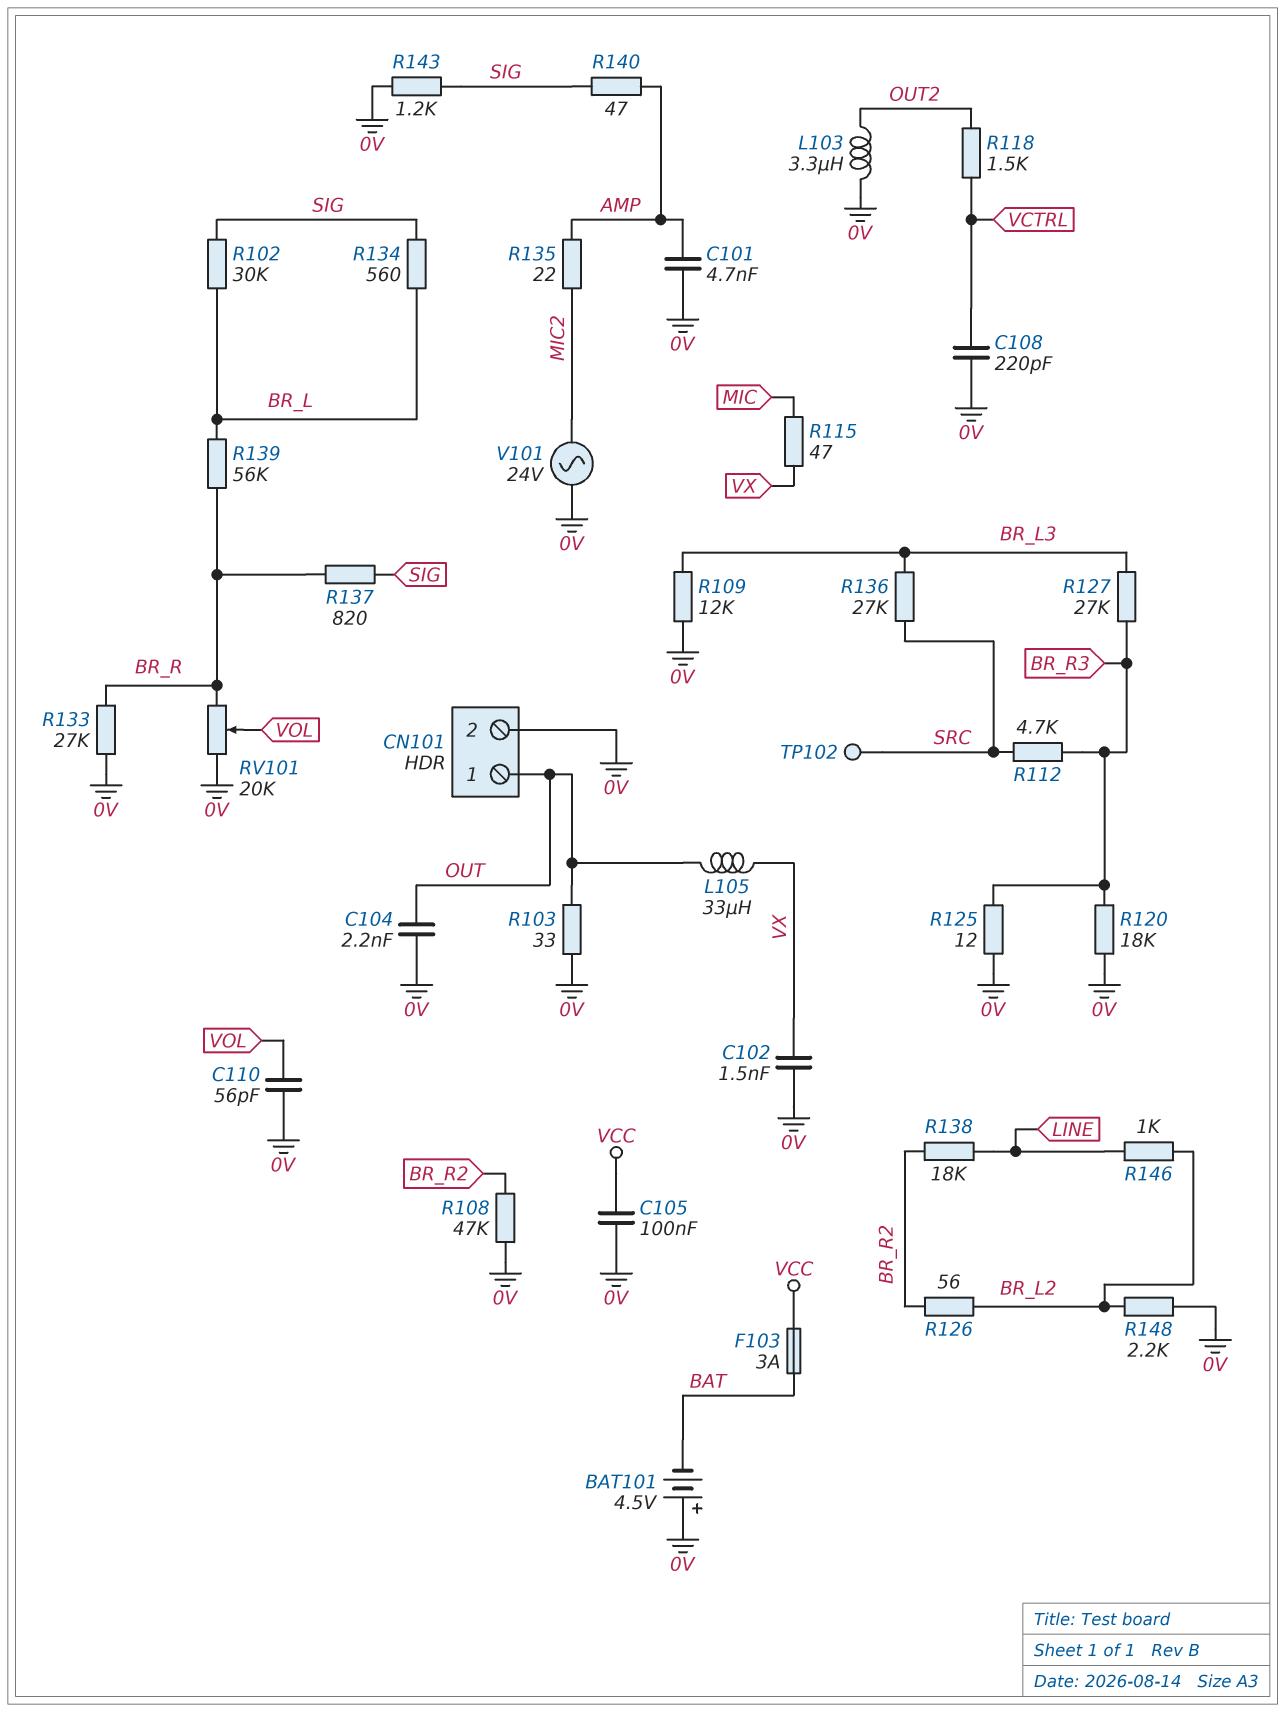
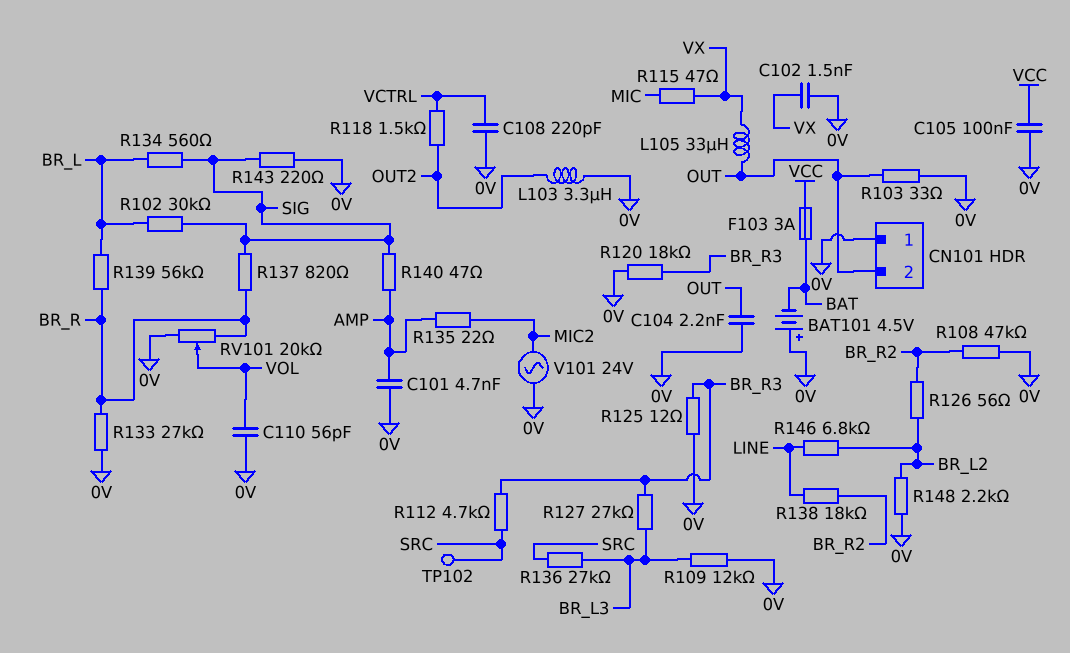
CN101 pin 1: OUT -> 0V
CN101 pin 2: 0V -> OUT
R143: 1.2k (0V, SIG) -> 220 (0V, SIG)
R146: 1k (BR_L2, LINE) -> 6.8k (BR_L2, LINE)

